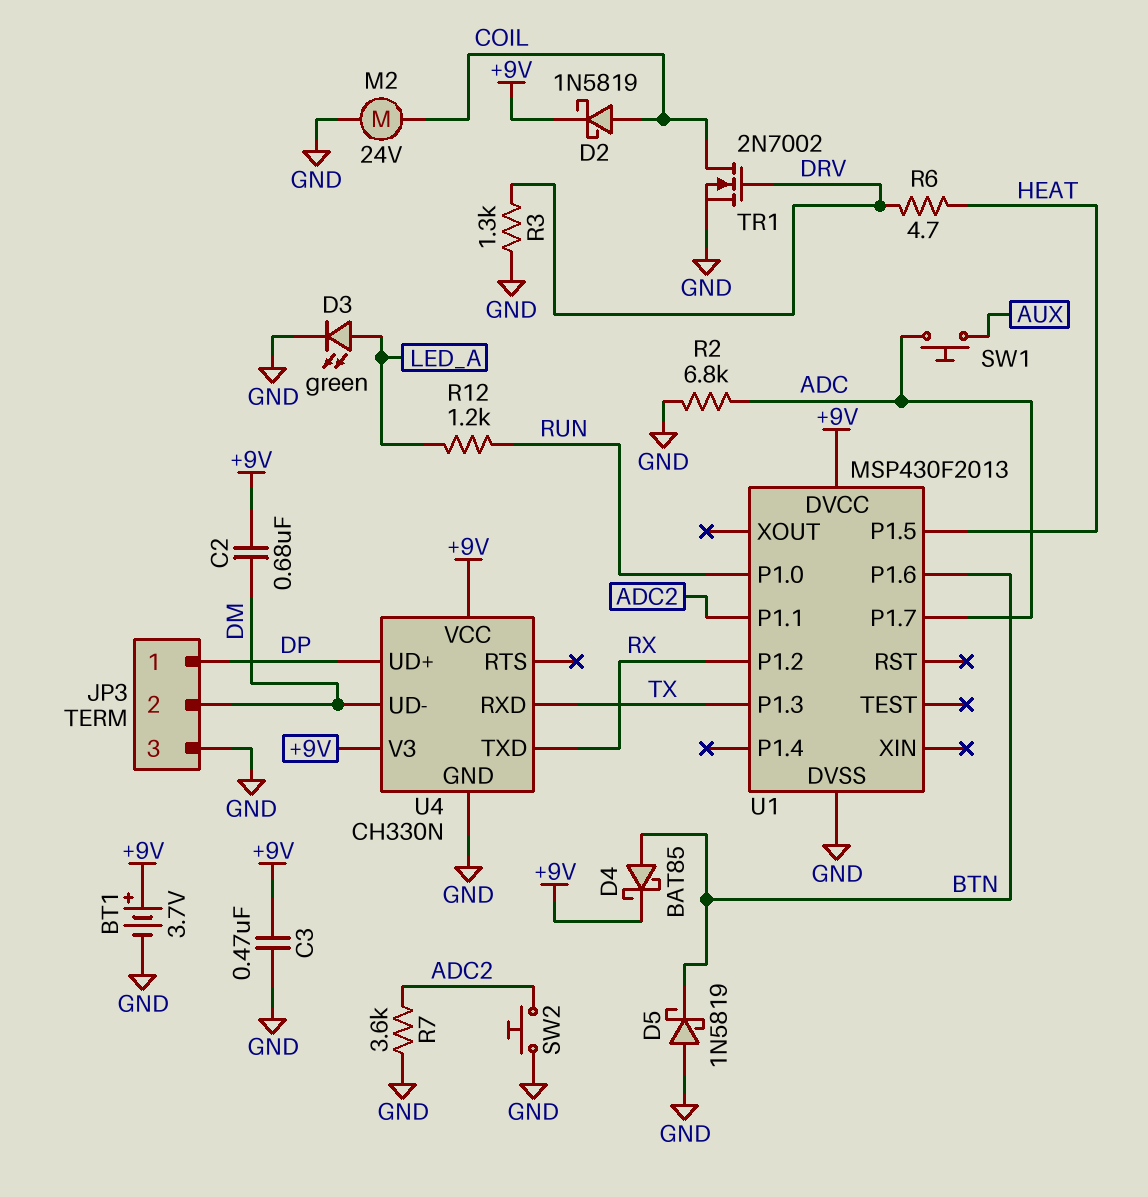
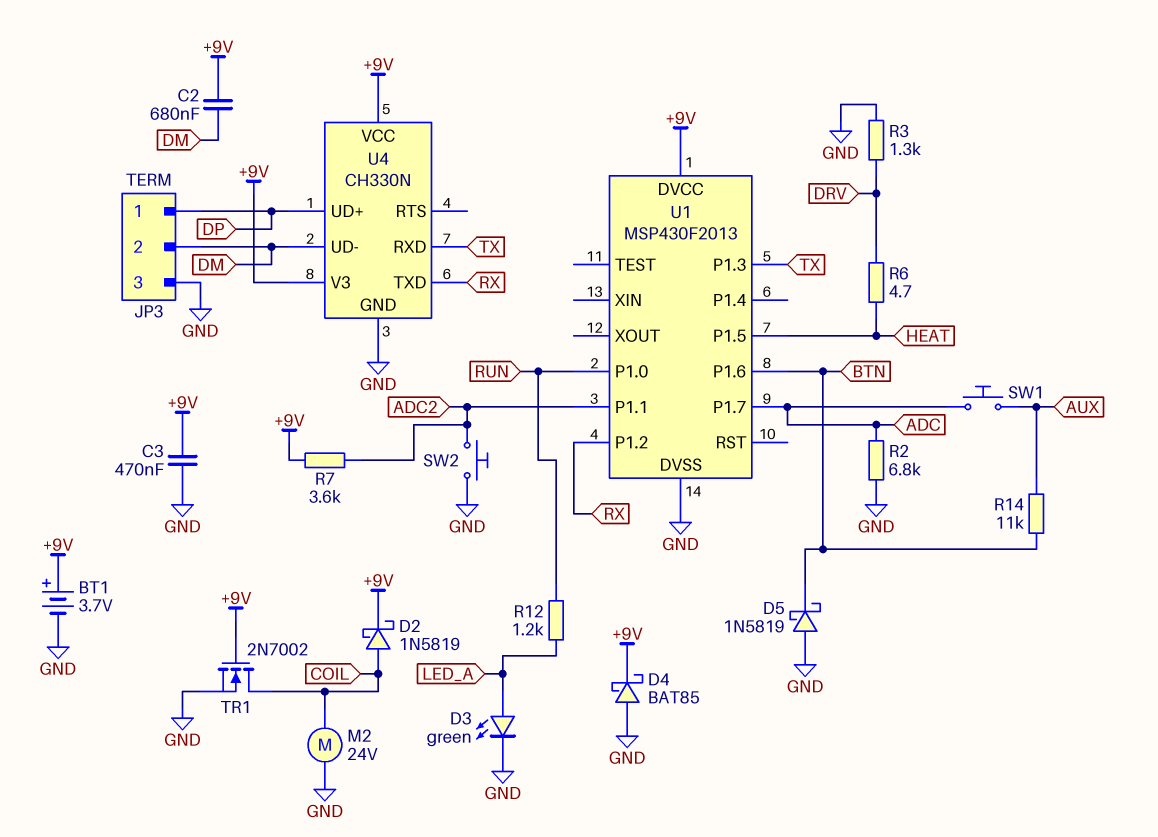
D4: schottky BAT85 (A BTN, K +9V) -> schottky BAT85 (A GND, K +9V)
R7: 3.6k (ADC2, GND) -> 3.6k (+9V, ADC2)
R14: none -> 11k (AUX, BTN)
TR1: NMOS 2N7002 (G DRV, D COIL, S GND) -> NMOS 2N7002 (G +9V, D COIL, S GND)

